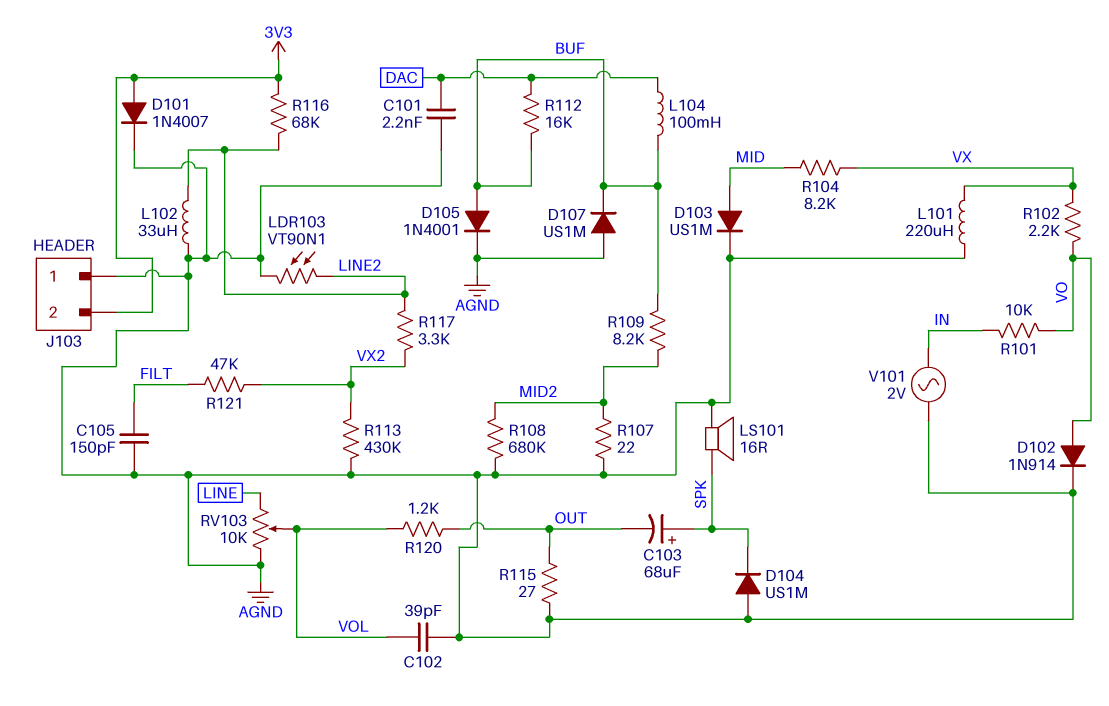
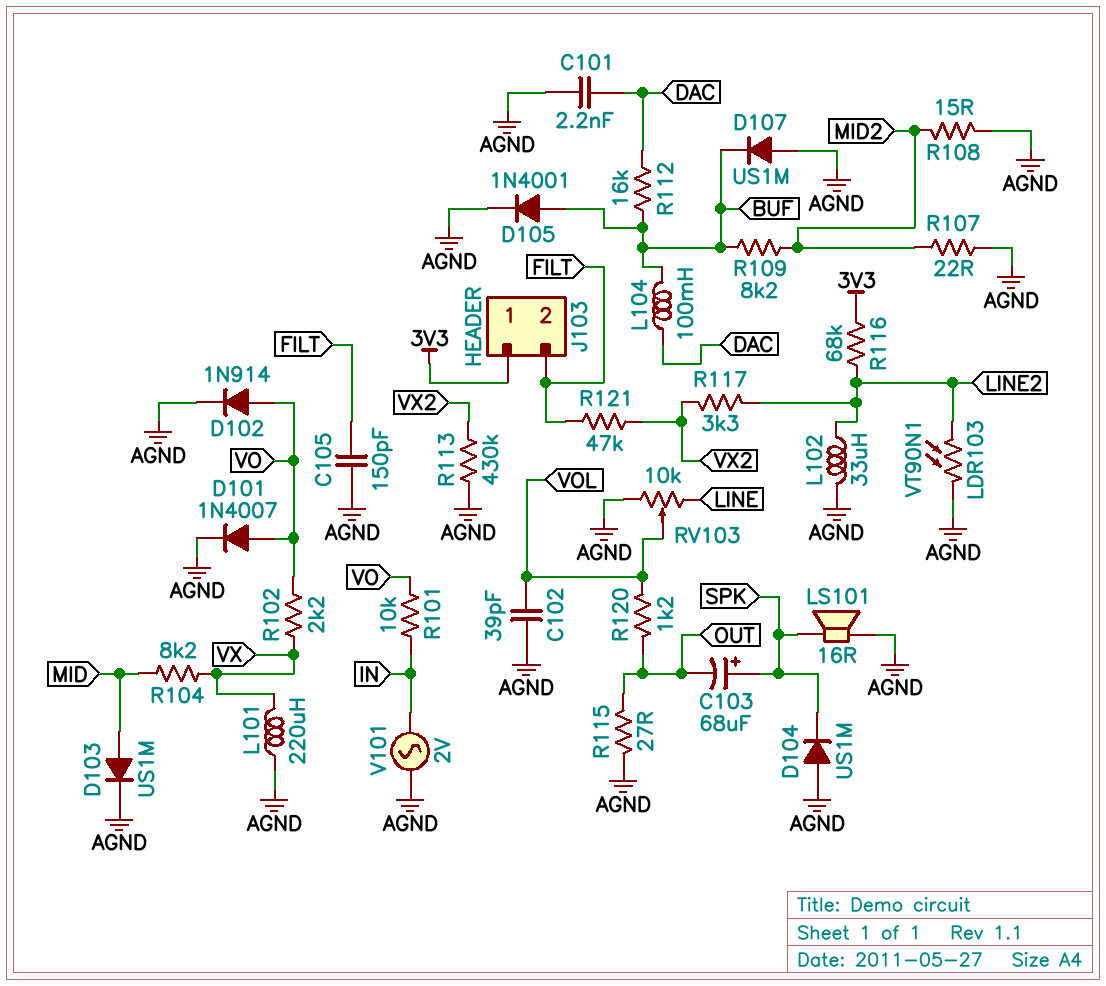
D101: diode 1N4007 (A 3V3, K AGND) -> diode 1N4007 (A VO, K AGND)
J103 pin 1: AGND -> 3V3
J103 pin 2: 3V3 -> FILT
R108: 680k (AGND, MID2) -> 15 (AGND, MID2)

